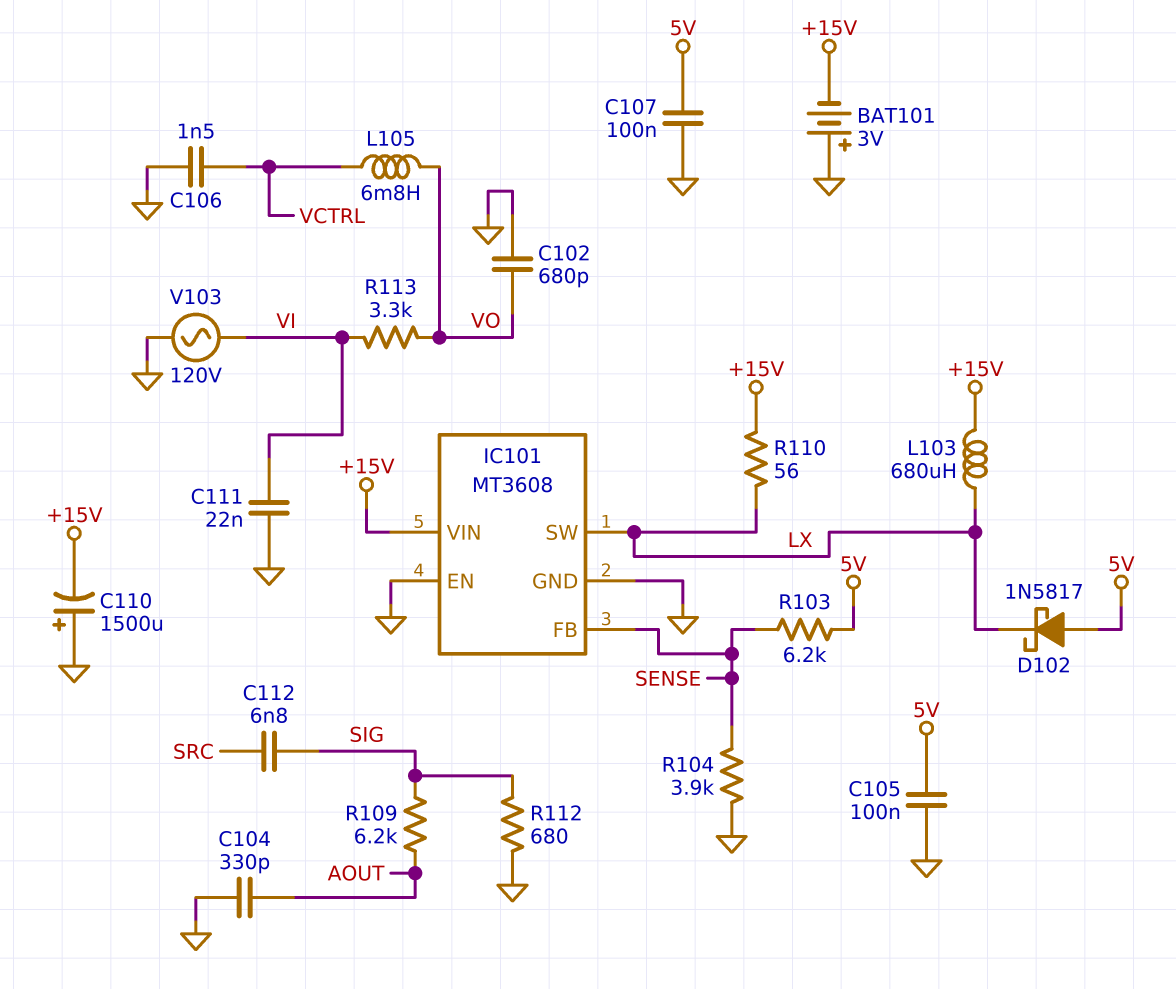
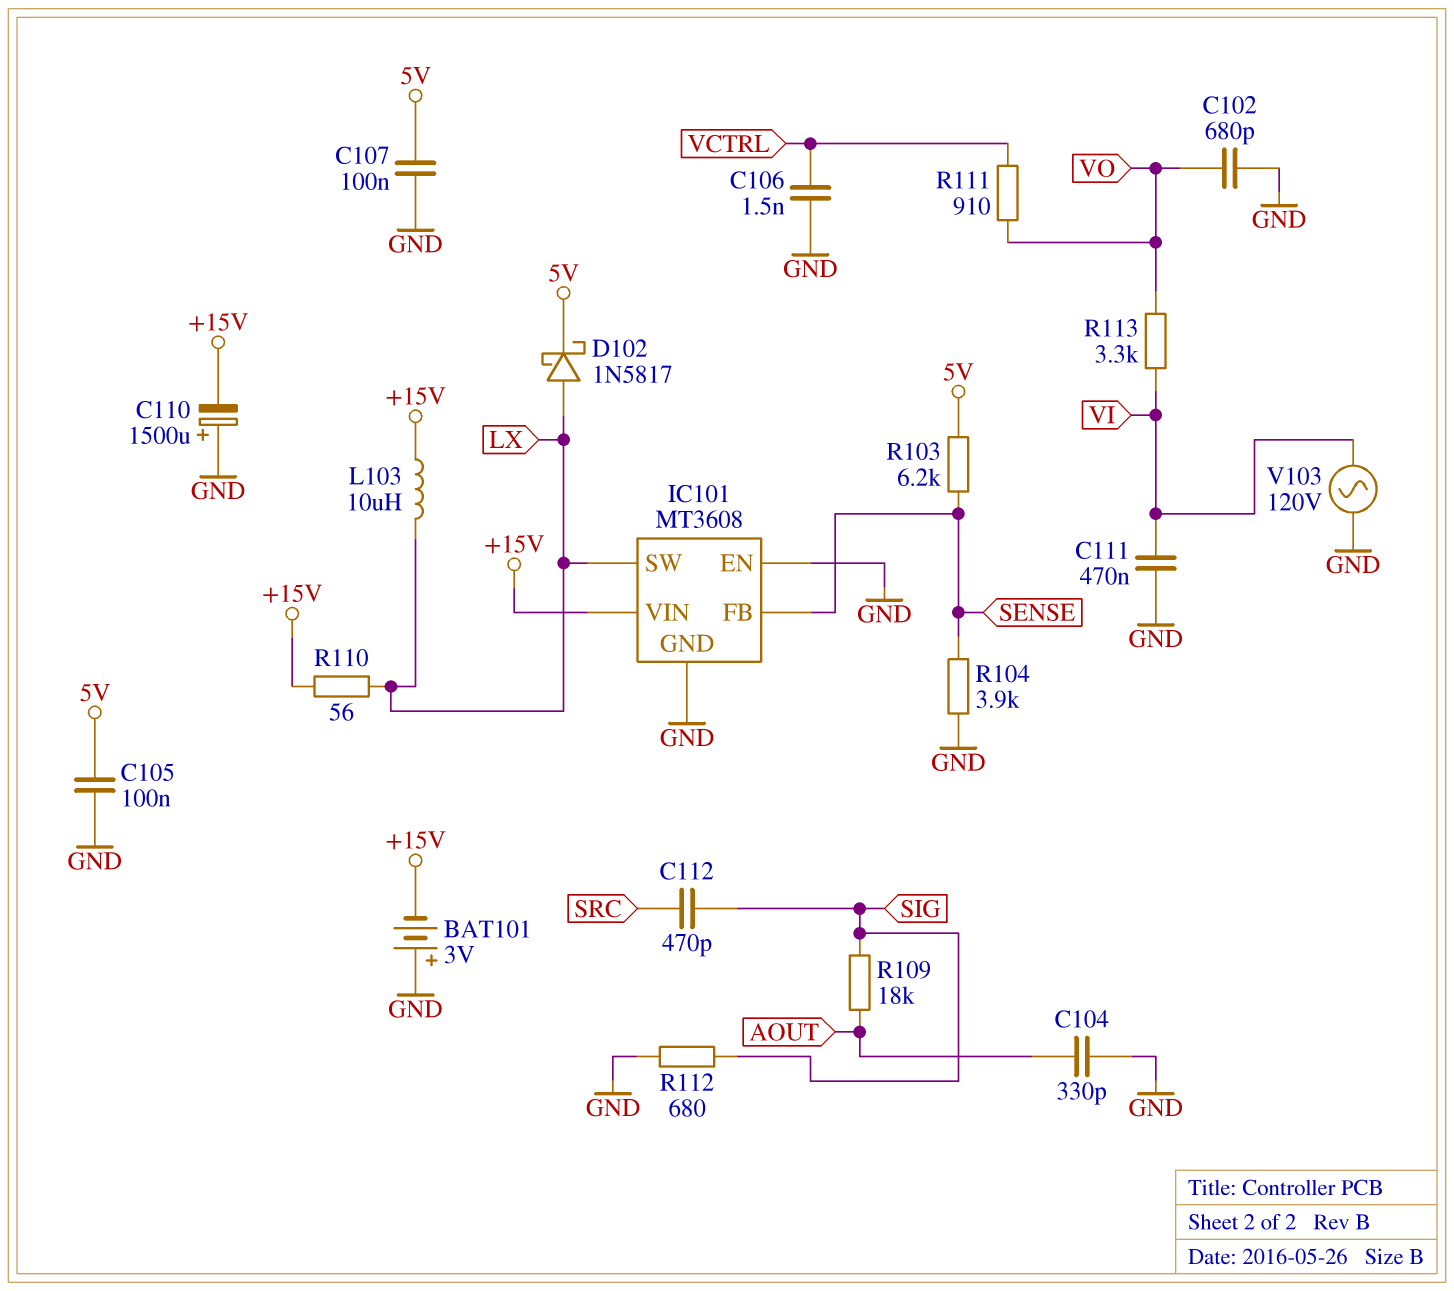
C111: 22nF (GND, VI) -> 470nF (GND, VI)
C112: 6.8nF (SIG, SRC) -> 470pF (SIG, SRC)
D102: schottky 1N5817 (A 5V, K LX) -> schottky 1N5817 (A LX, K 5V)
L103: 680uH (+15V, LX) -> 10uH (+15V, LX)
L105: 6.8mH (VCTRL, VO) -> none
R109: 6.2k (AOUT, SIG) -> 18k (AOUT, SIG)
R111: none -> 910 (VCTRL, VO)

